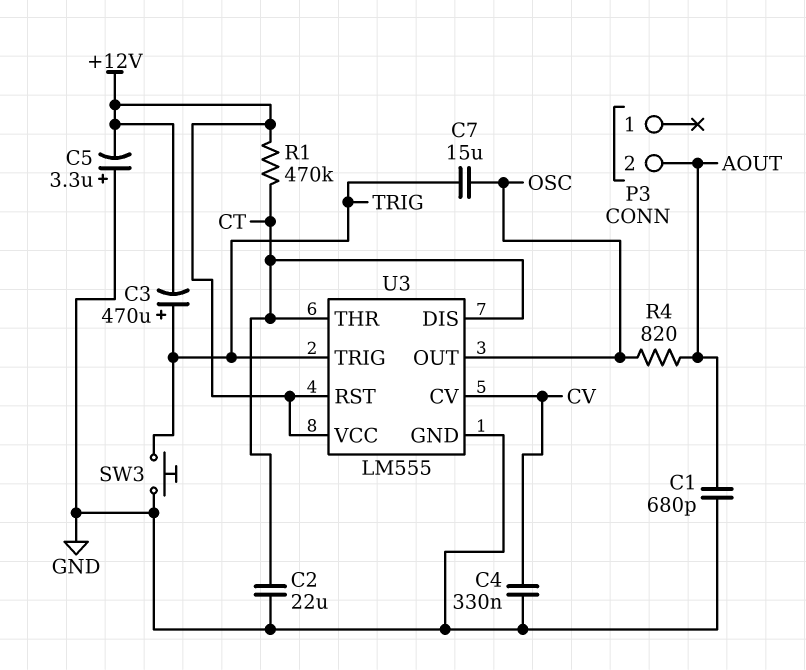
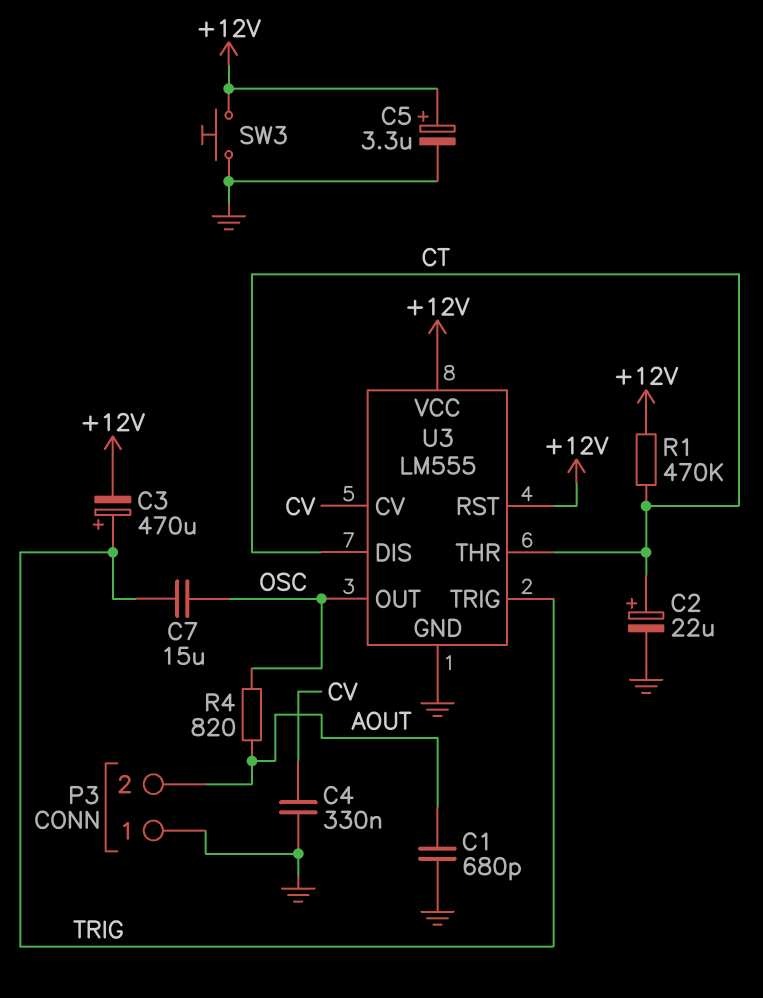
C2: 22uF (CT, GND) -> 22uF (plus CT, minus GND)
C5: 3.3uF (plus GND, minus +12V) -> 3.3uF (plus +12V, minus GND)
P3 pin 1: none -> GND
SW3: button (GND, TRIG) -> button (+12V, GND)

